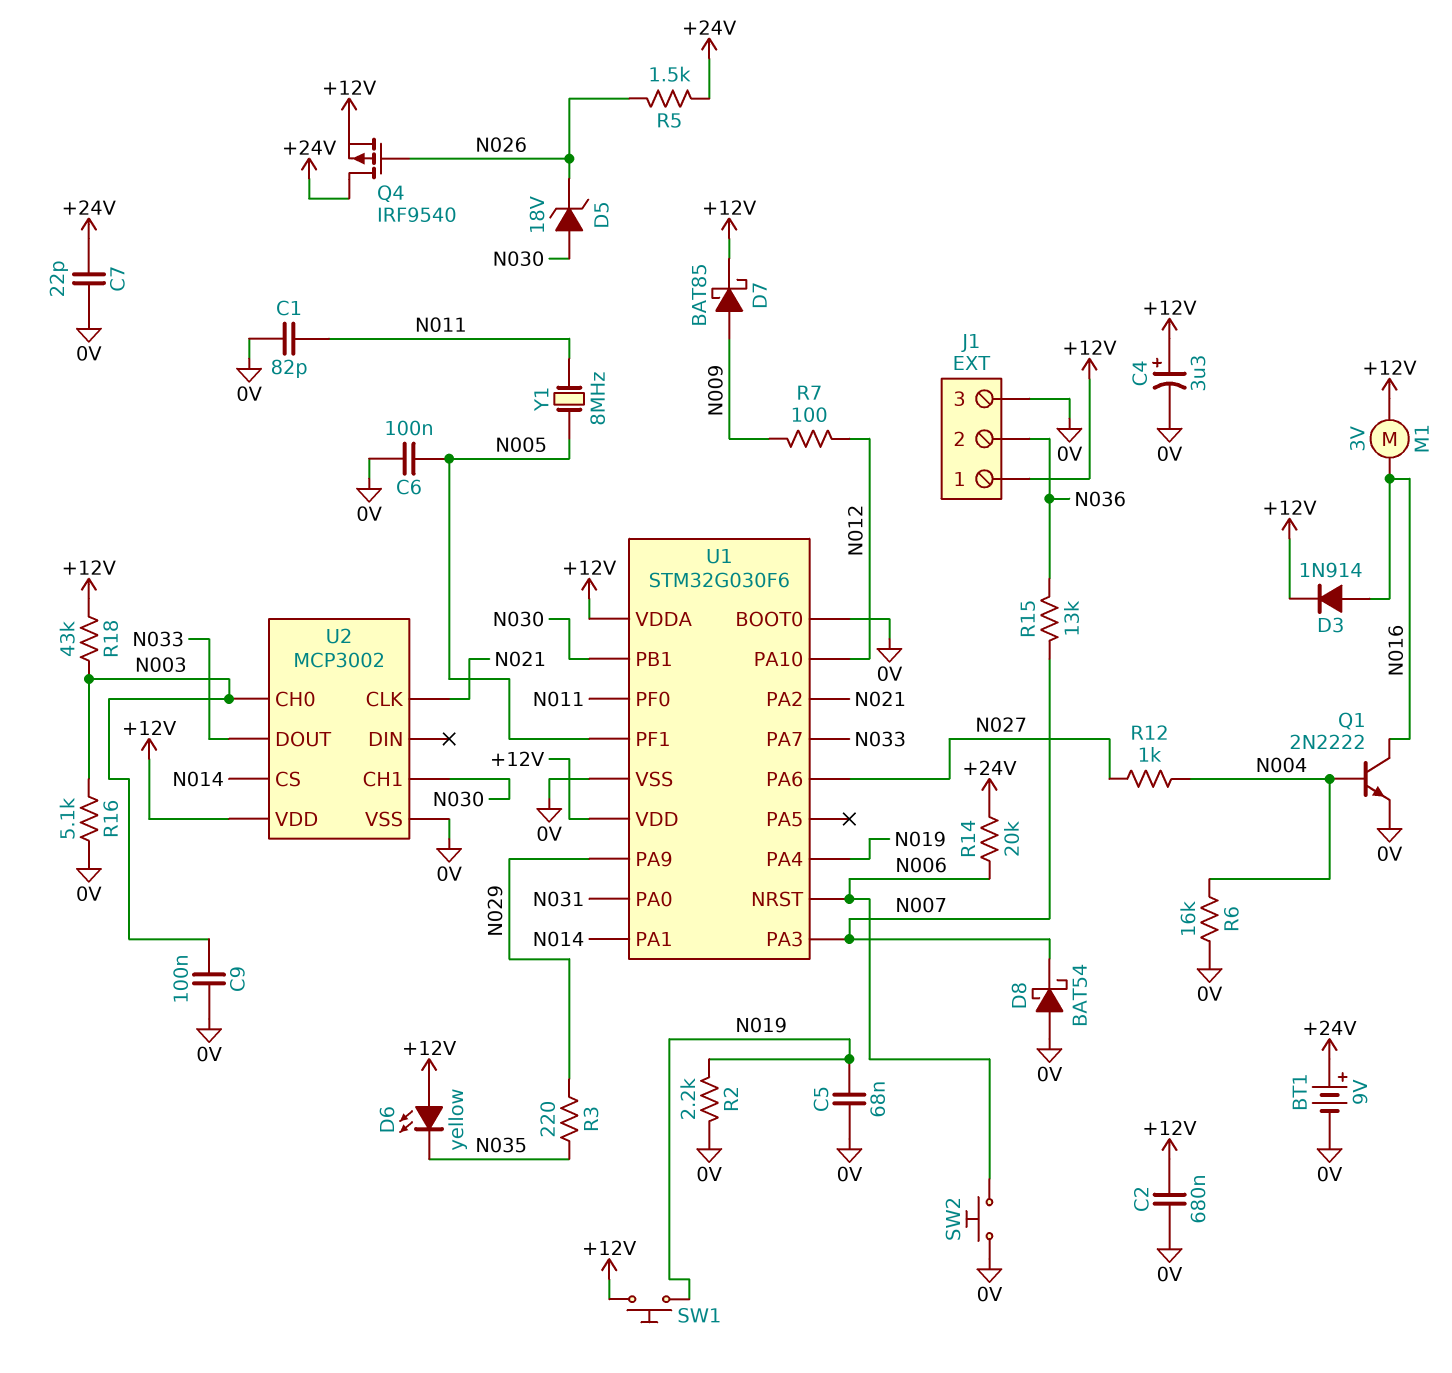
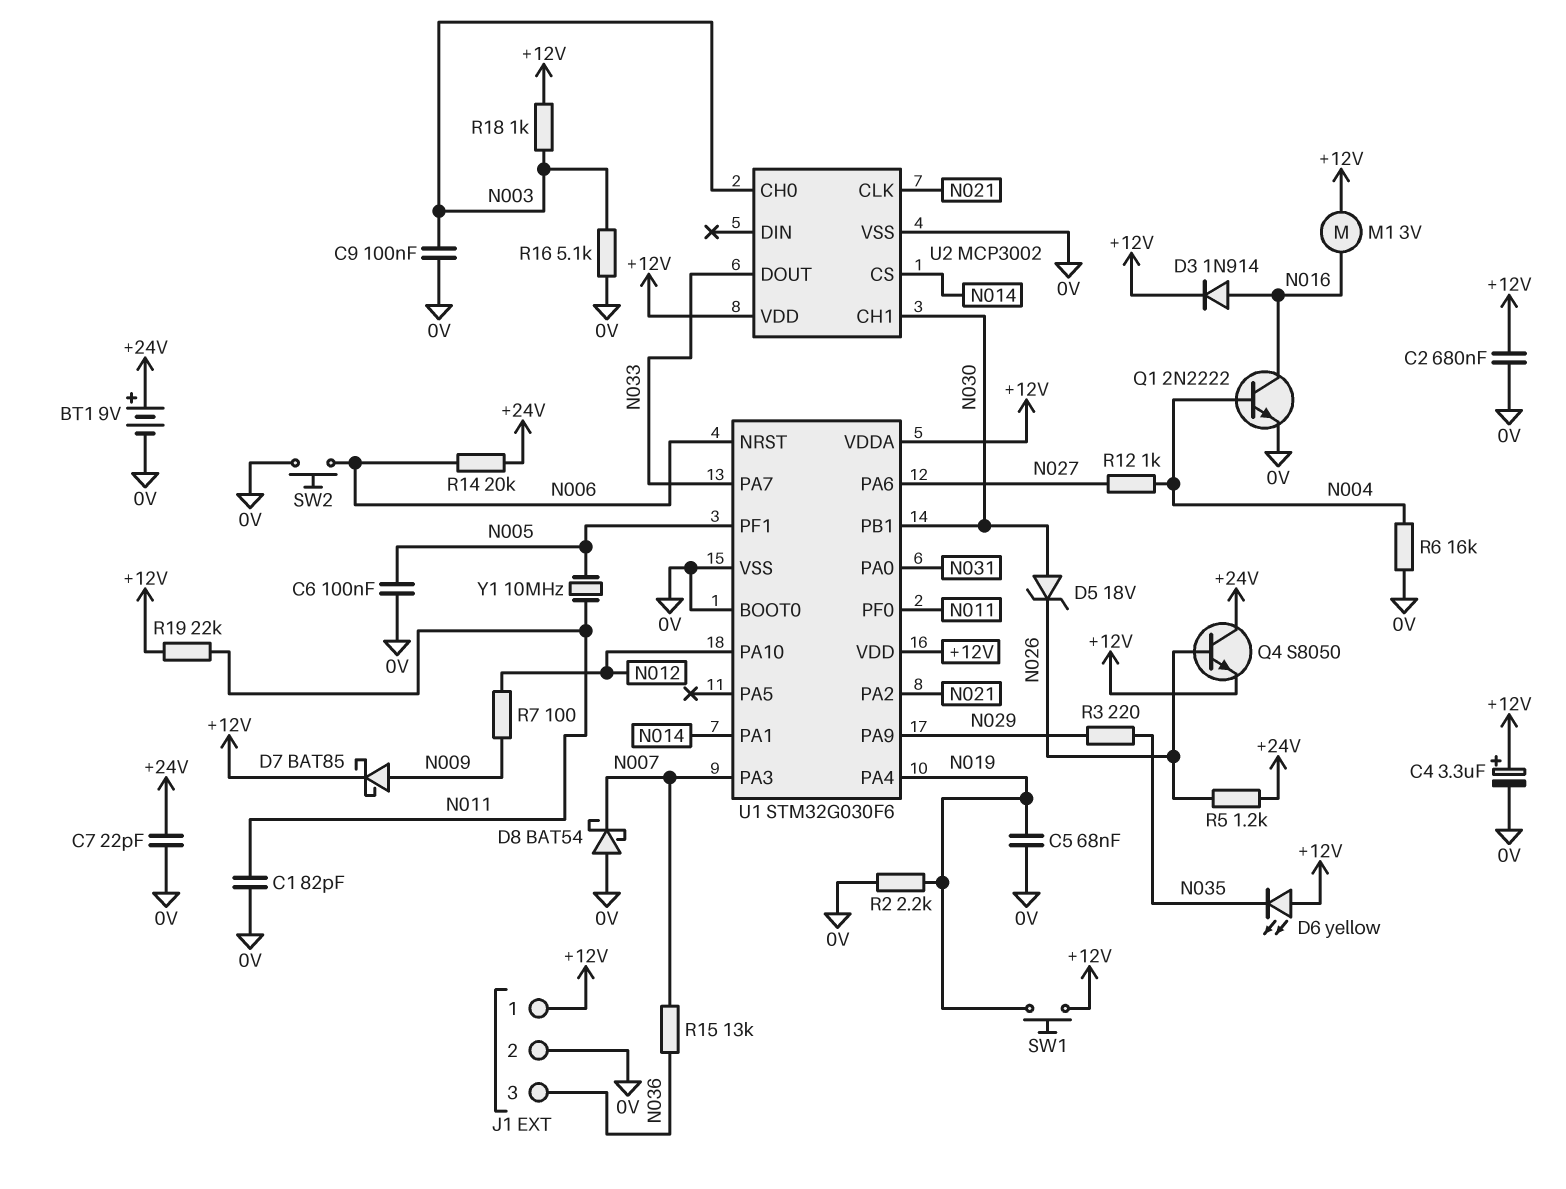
J1 pin 2: N036 -> 0V
J1 pin 3: 0V -> N036
Q4: PMOS IRF9540 (G N026, D +24V, S +12V) -> NPN S8050 (B N026, C +24V, E +12V)
R5: 1.5k (+24V, N026) -> 1.2k (+24V, N026)
R18: 43k (+12V, N003) -> 1k (+12V, N003)
R19: none -> 22k (+12V, N011)
Y1: 8MHz (N005, N011) -> 10MHz (N005, N011)

